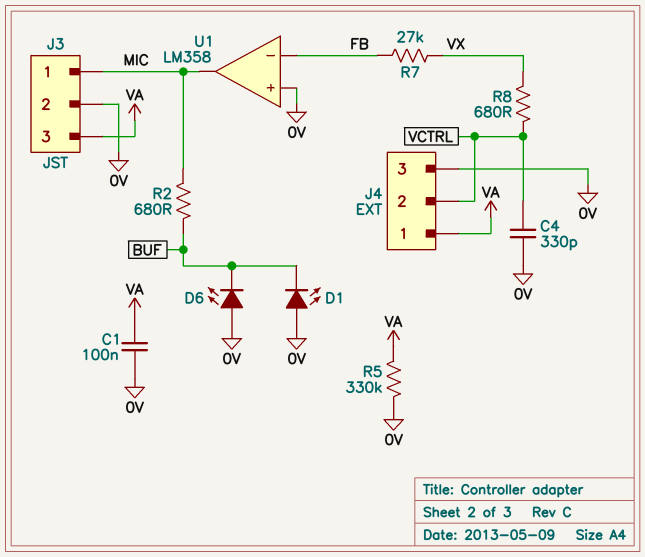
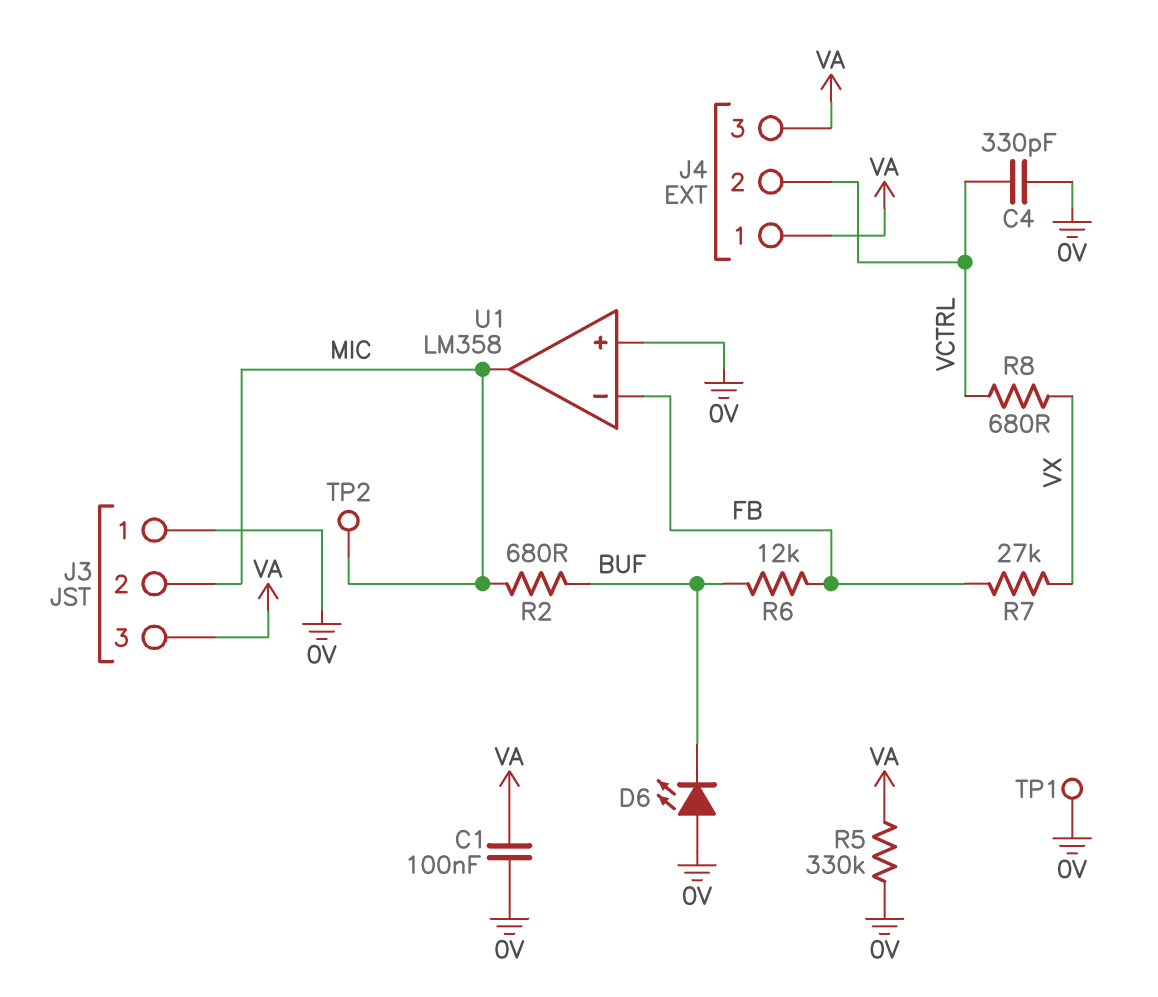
D1: LED (A 0V, K BUF) -> none
J3 pin 1: MIC -> 0V
J3 pin 2: 0V -> MIC
J4 pin 3: 0V -> VA
R6: none -> 12k (BUF, FB)
TP1: none -> test point (0V)
TP2: none -> test point (MIC)

